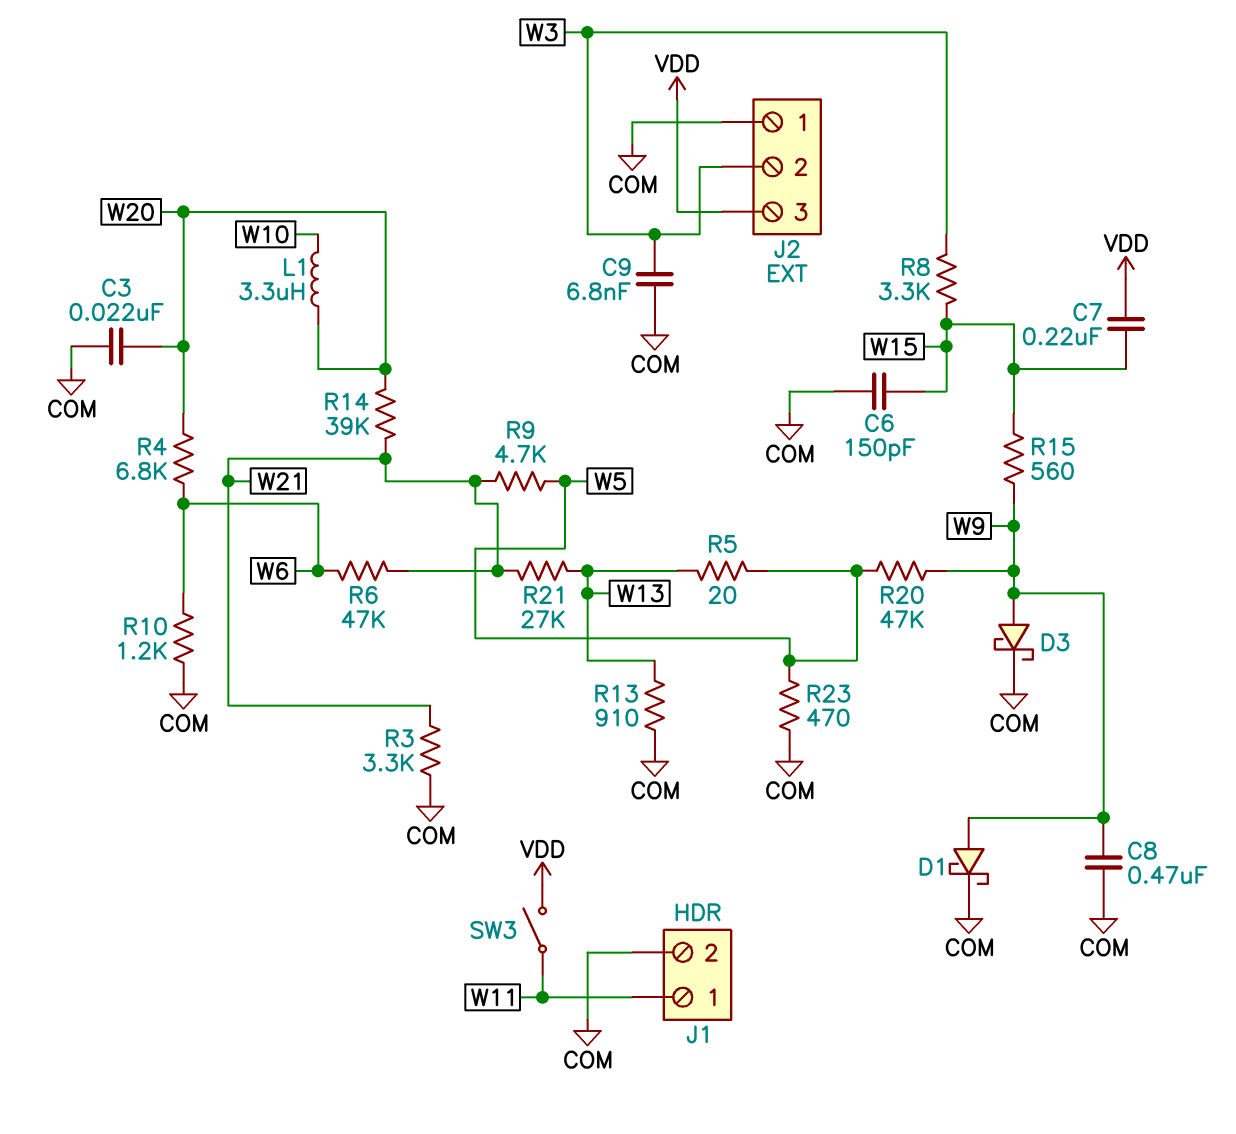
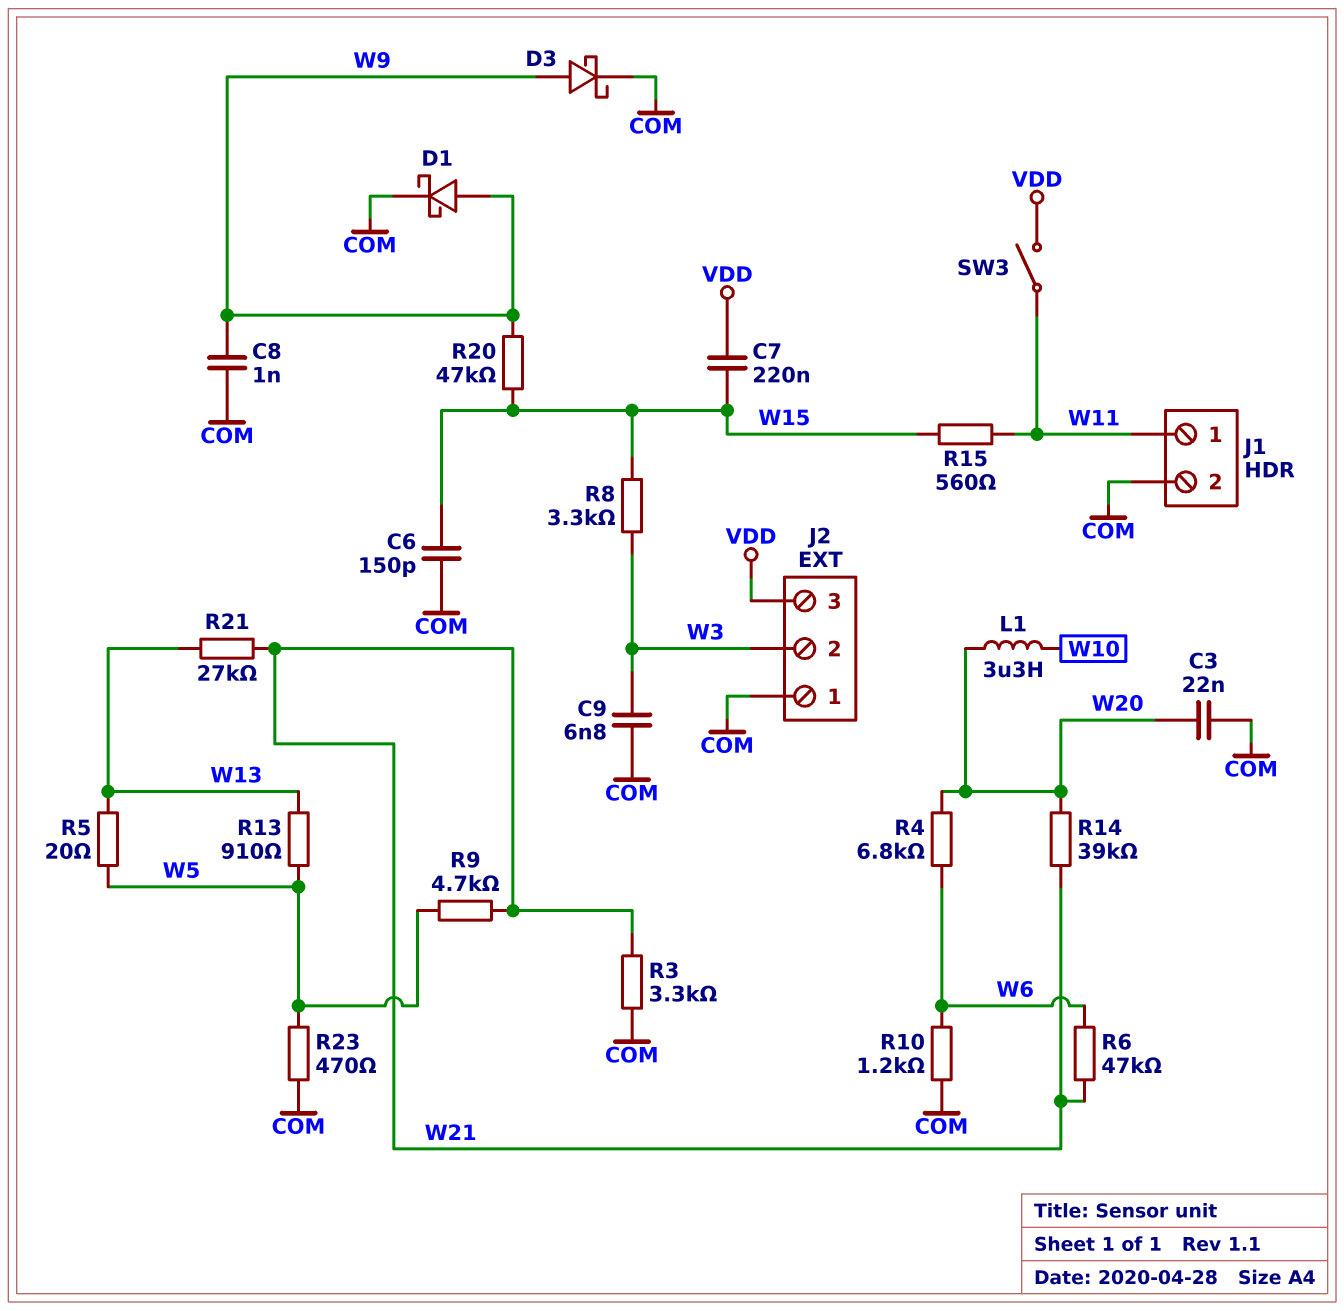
C8: 470nF (COM, W9) -> 1nF (COM, W9)
R13: 910 (COM, W13) -> 910 (W5, W13)
R15: 560 (W9, W15) -> 560 (W11, W15)
R20: 47k (W5, W9) -> 47k (W9, W15)

